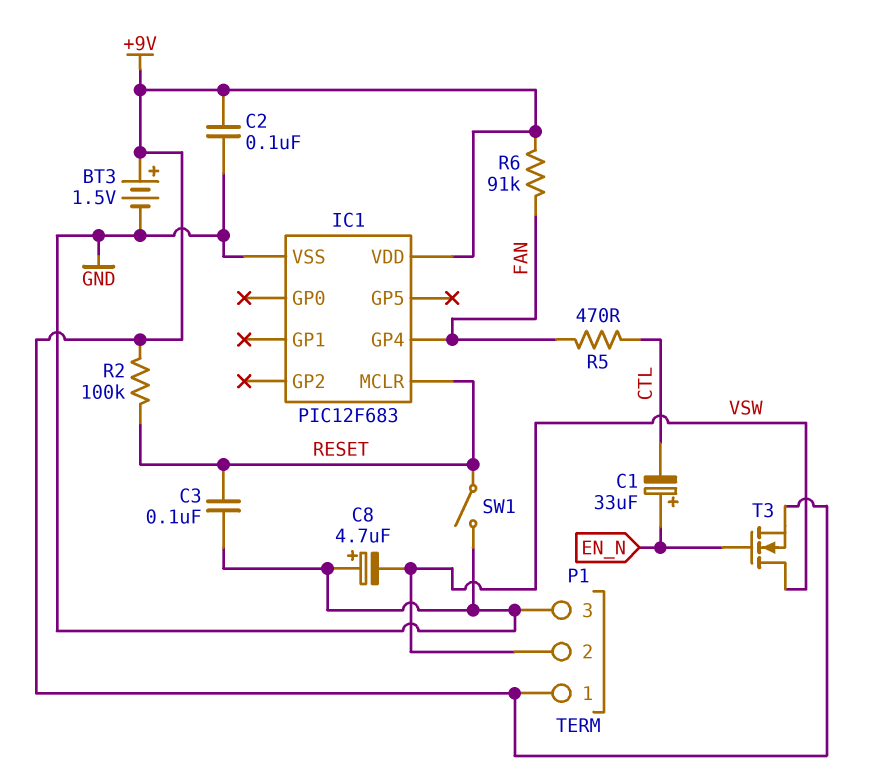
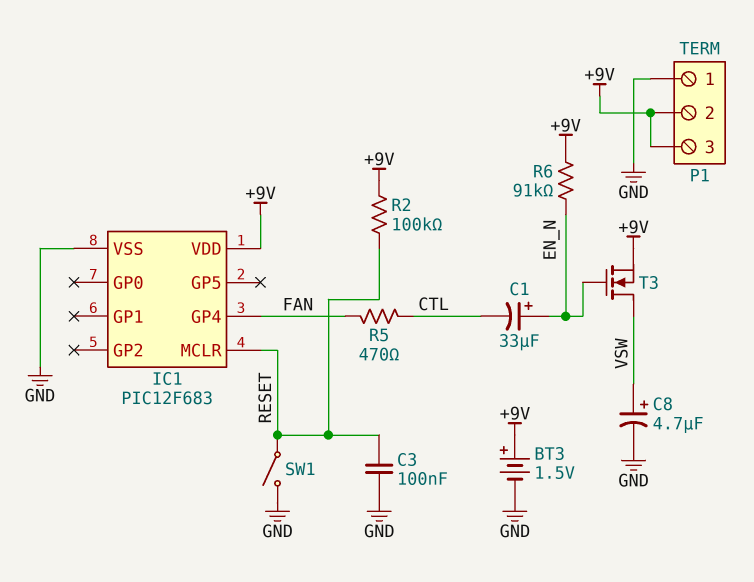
C2: 100nF (+9V, GND) -> none
C8: 4.7uF (plus GND, minus VSW) -> 4.7uF (plus VSW, minus GND)
P1 pin 1: +9V -> GND
P1 pin 2: VSW -> +9V
P1 pin 3: GND -> +9V
R6: 91k (+9V, FAN) -> 91k (+9V, EN_N)

